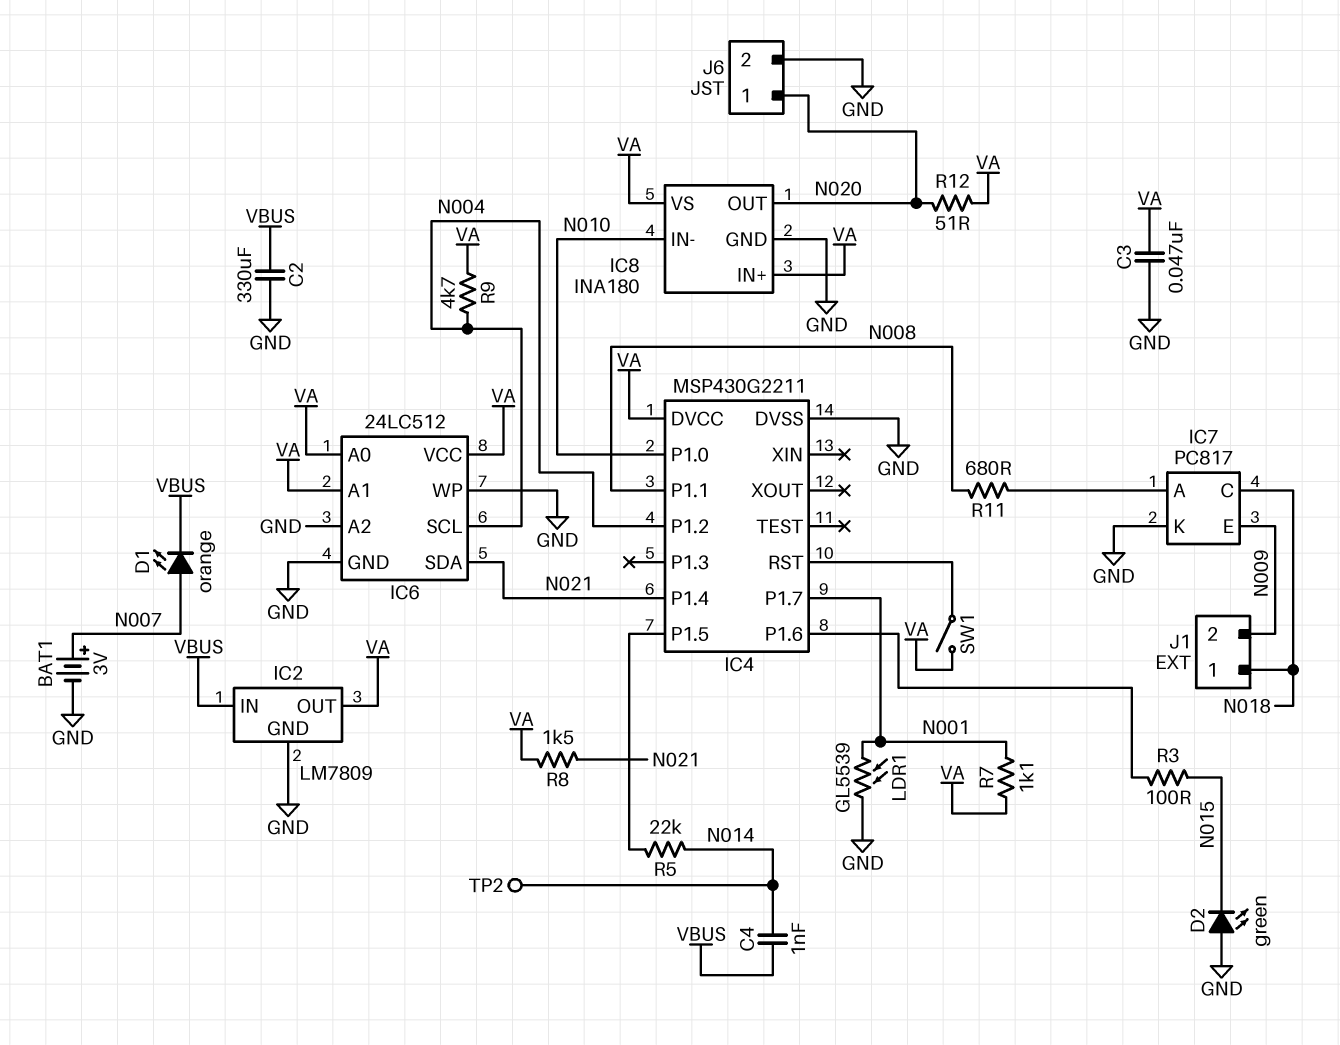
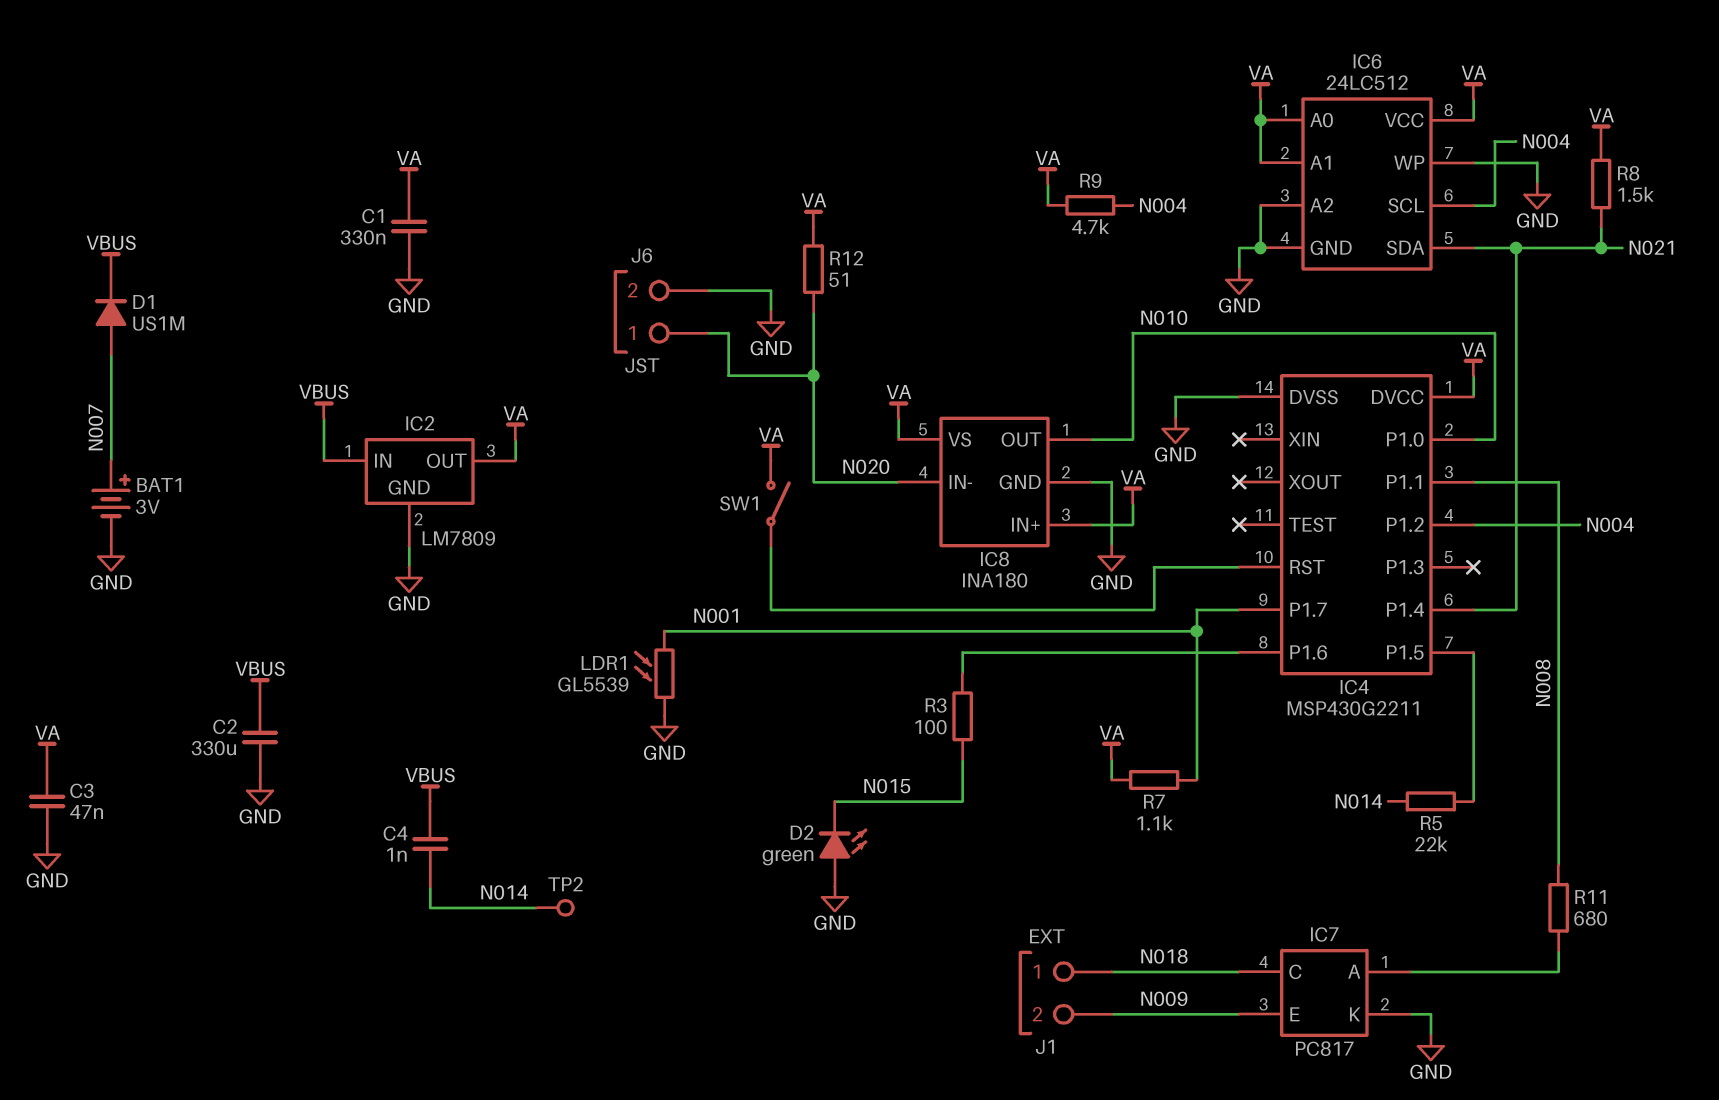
C1: none -> 330nF (GND, VA)
D1: LED orange (A N007, K VBUS) -> diode US1M (A N007, K VBUS)
IC8 pin IN-: N010 -> N020
IC8 pin OUT: N020 -> N010

